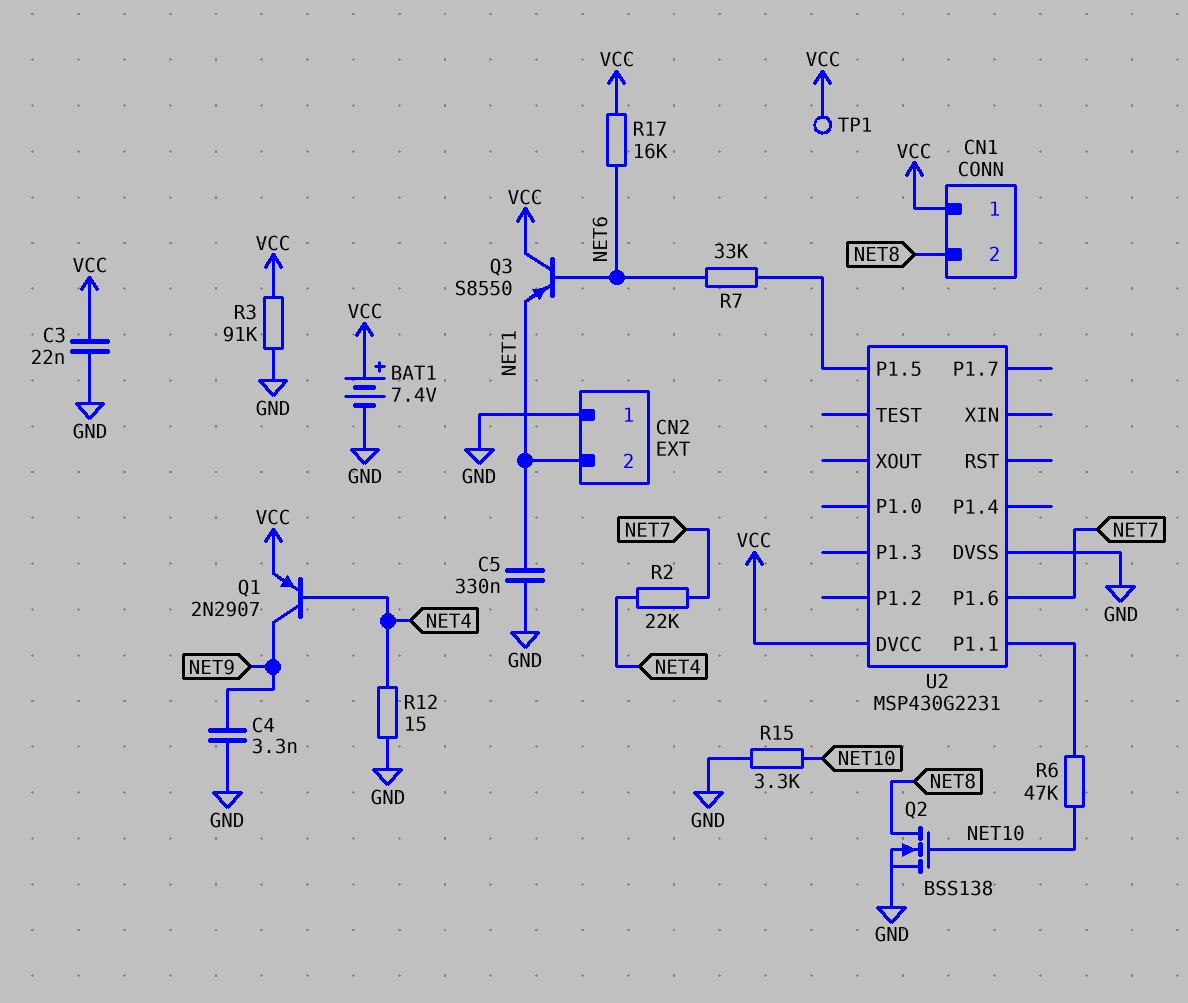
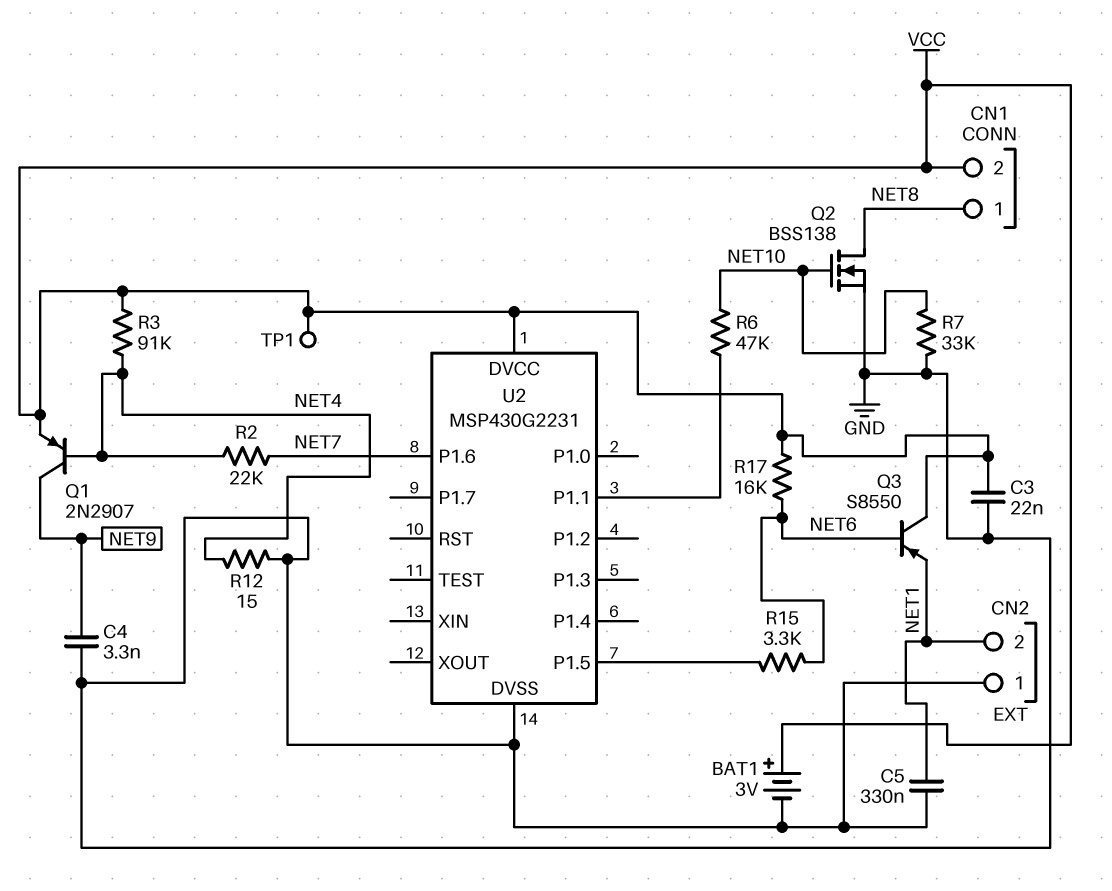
BAT1: 7.4V (plus VCC, minus GND) -> 3V (plus VCC, minus GND)
CN1 pin 1: VCC -> NET8
CN1 pin 2: NET8 -> VCC
R3: 91k (GND, VCC) -> 91k (NET4, VCC)
R7: 33k (NET6, U2/P1.5) -> 33k (GND, NET10)
R15: 3.3k (GND, NET10) -> 3.3k (NET6, U2/P1.5)

